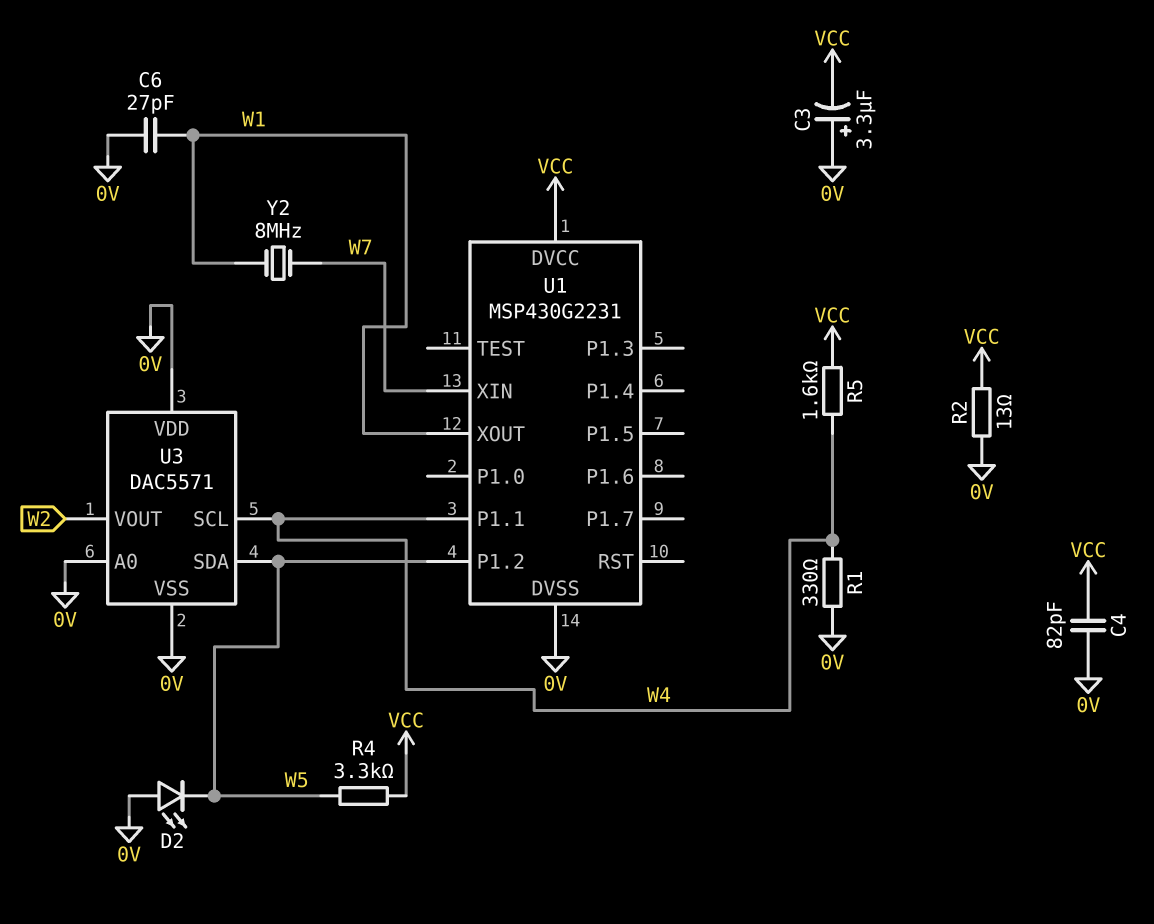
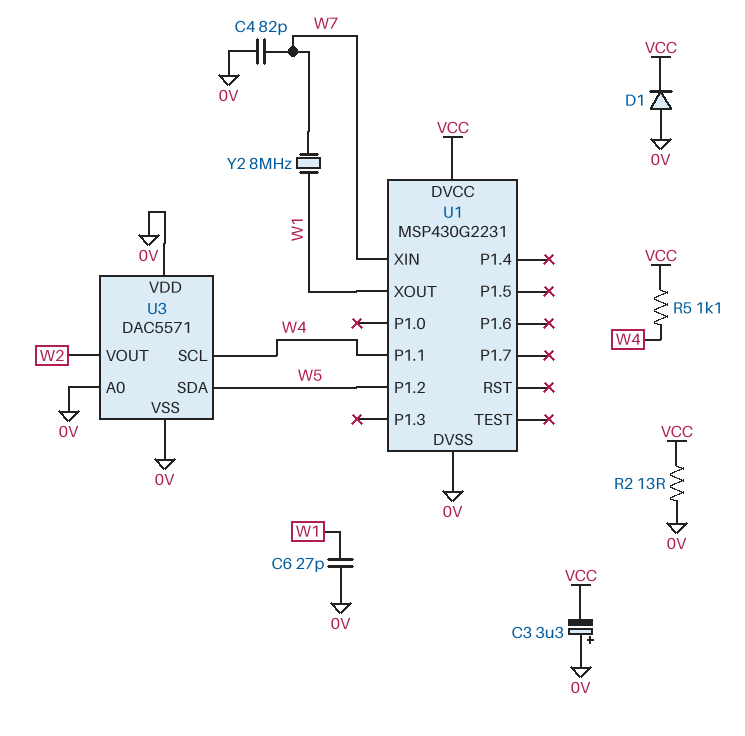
C4: 82pF (0V, VCC) -> 82pF (0V, W7)
D1: none -> diode (A 0V, K VCC)
D2: LED (A 0V, K W5) -> none
R1: 330 (0V, W4) -> none
R4: 3.3k (VCC, W5) -> none
R5: 1.6k (VCC, W4) -> 1.1k (VCC, W4)

